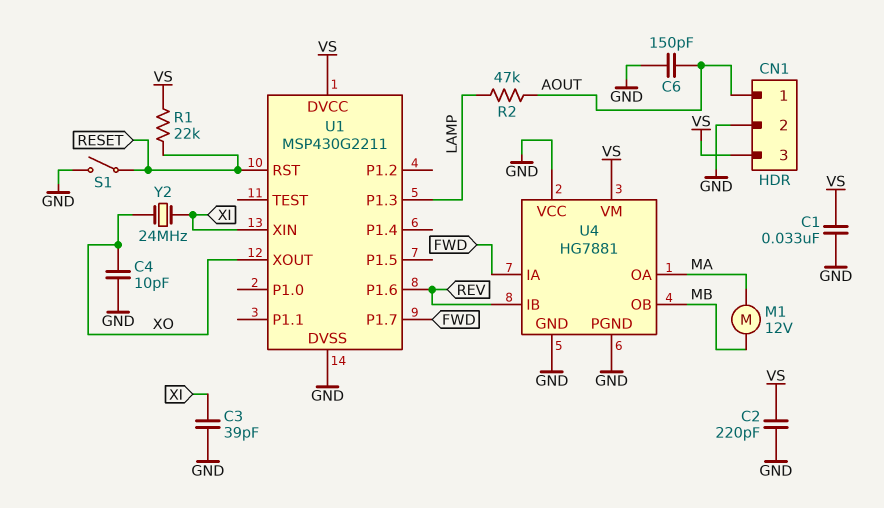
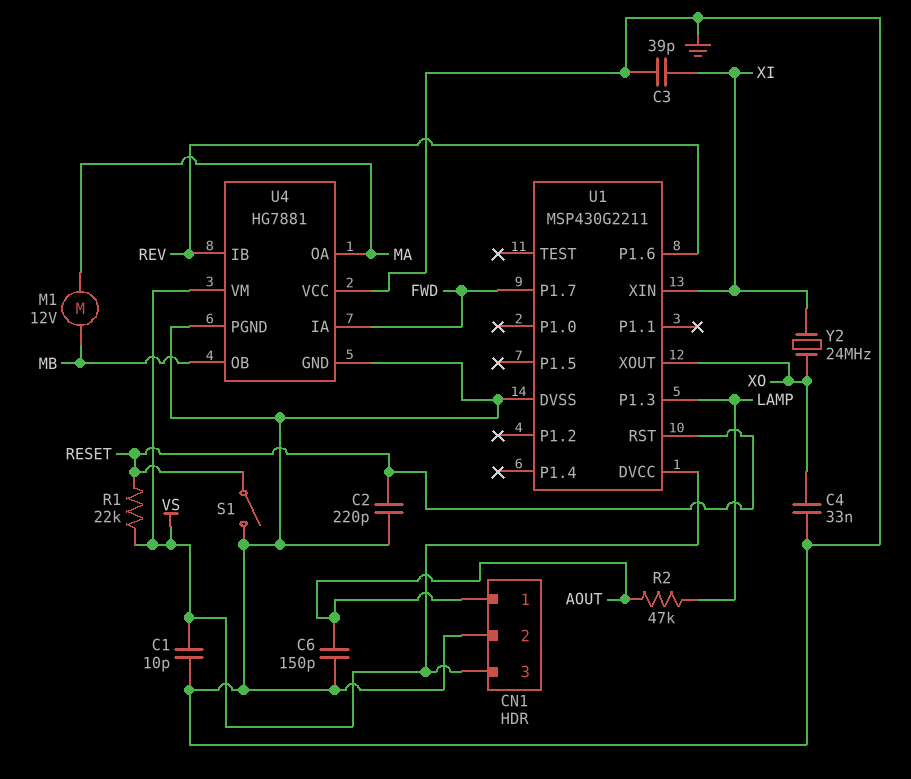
C1: 33nF (GND, VS) -> 10pF (GND, VS)
C2: 220pF (GND, VS) -> 220pF (GND, RESET)
C4: 10pF (GND, XO) -> 33nF (GND, XO)

